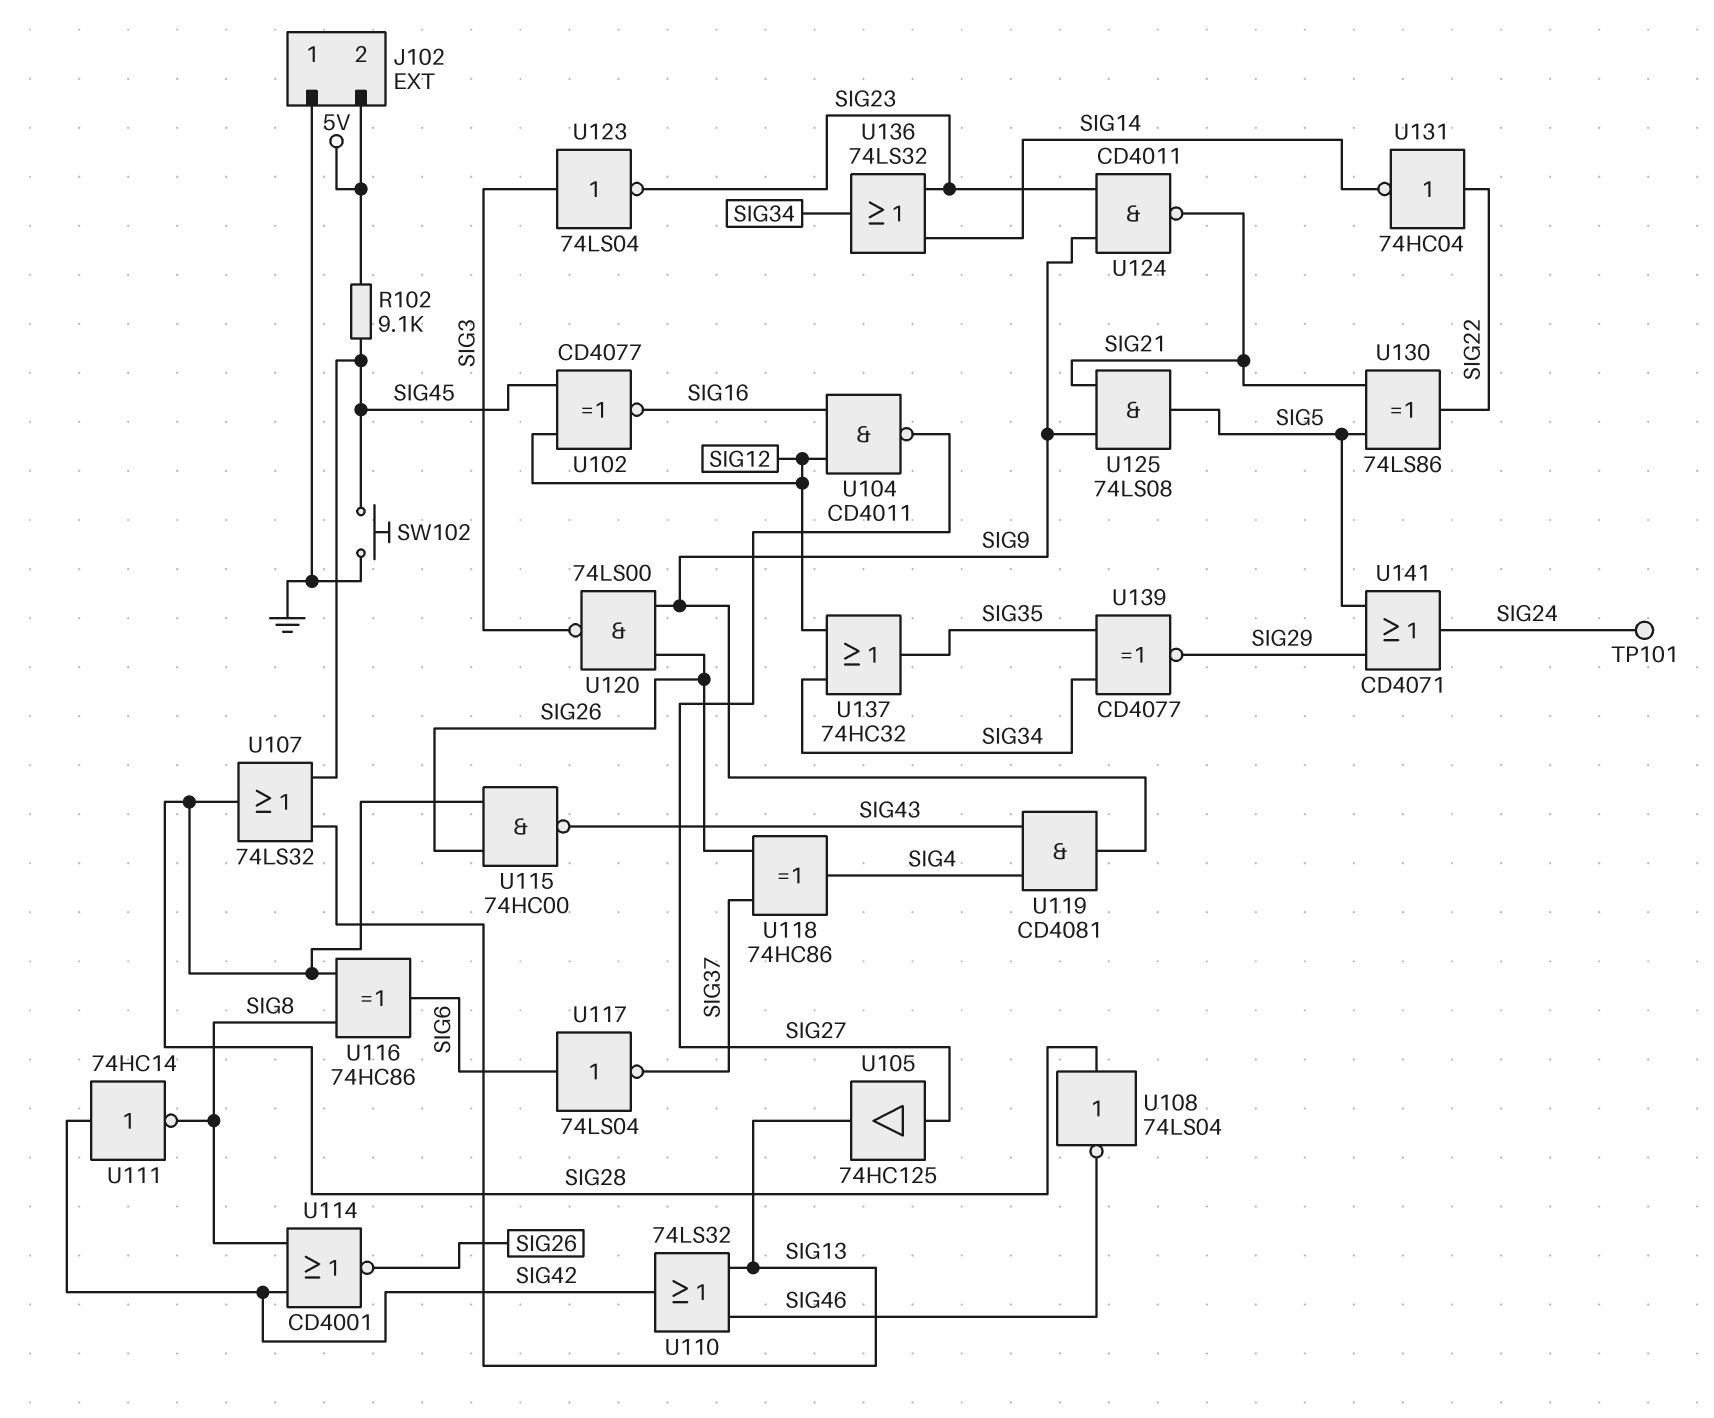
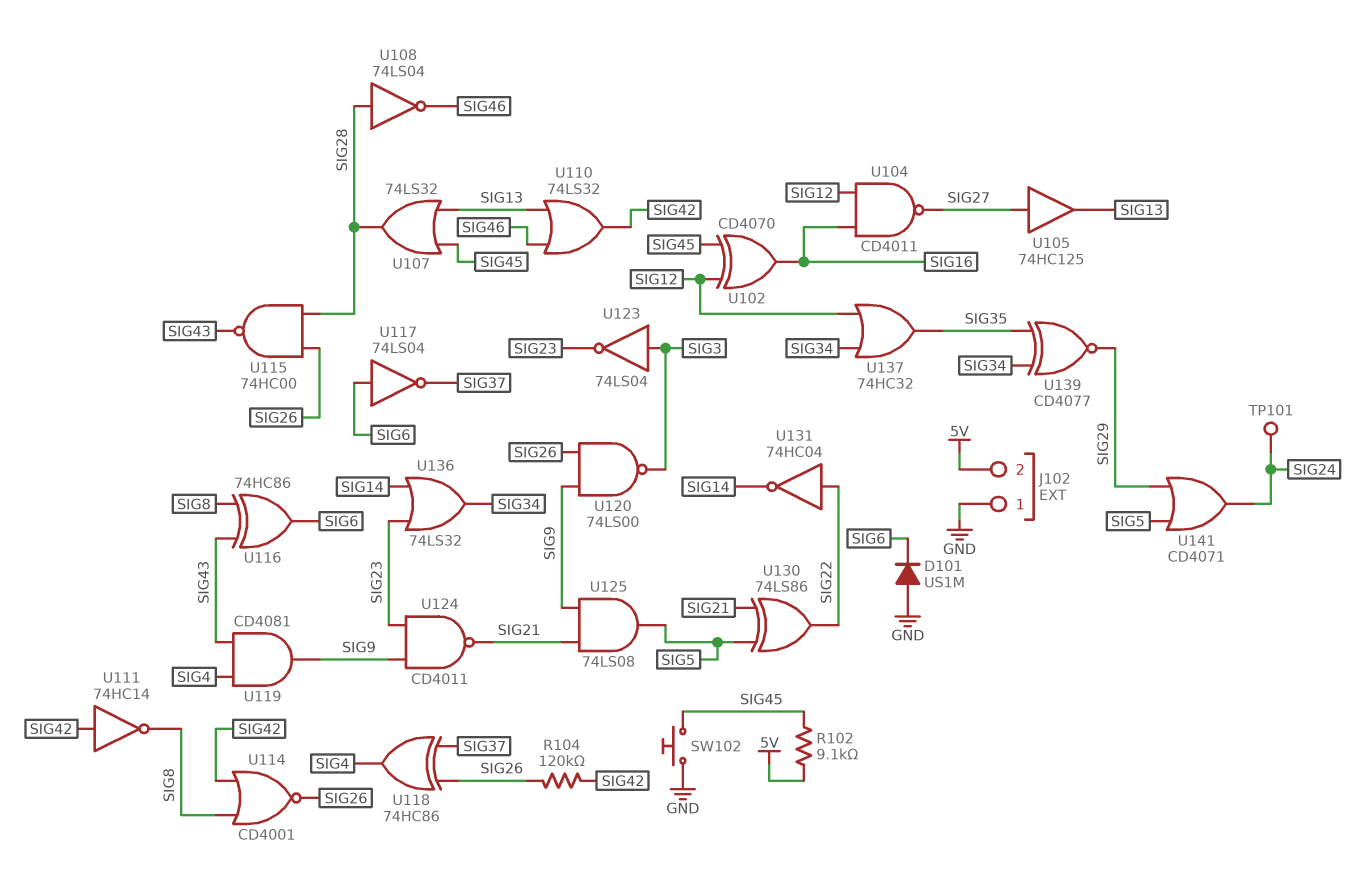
D101: none -> diode US1M (A GND, K SIG6)
R104: none -> 120k (SIG26, SIG42)
U102: XNOR CD4077 (in SIG12, in SIG45, out SIG16) -> XOR CD4070 (in SIG12, in SIG45, out SIG16)
U116: XOR 74HC86 (in SIG8, in SIG28, out SIG6) -> XOR 74HC86 (in SIG8, in SIG43, out SIG6)

